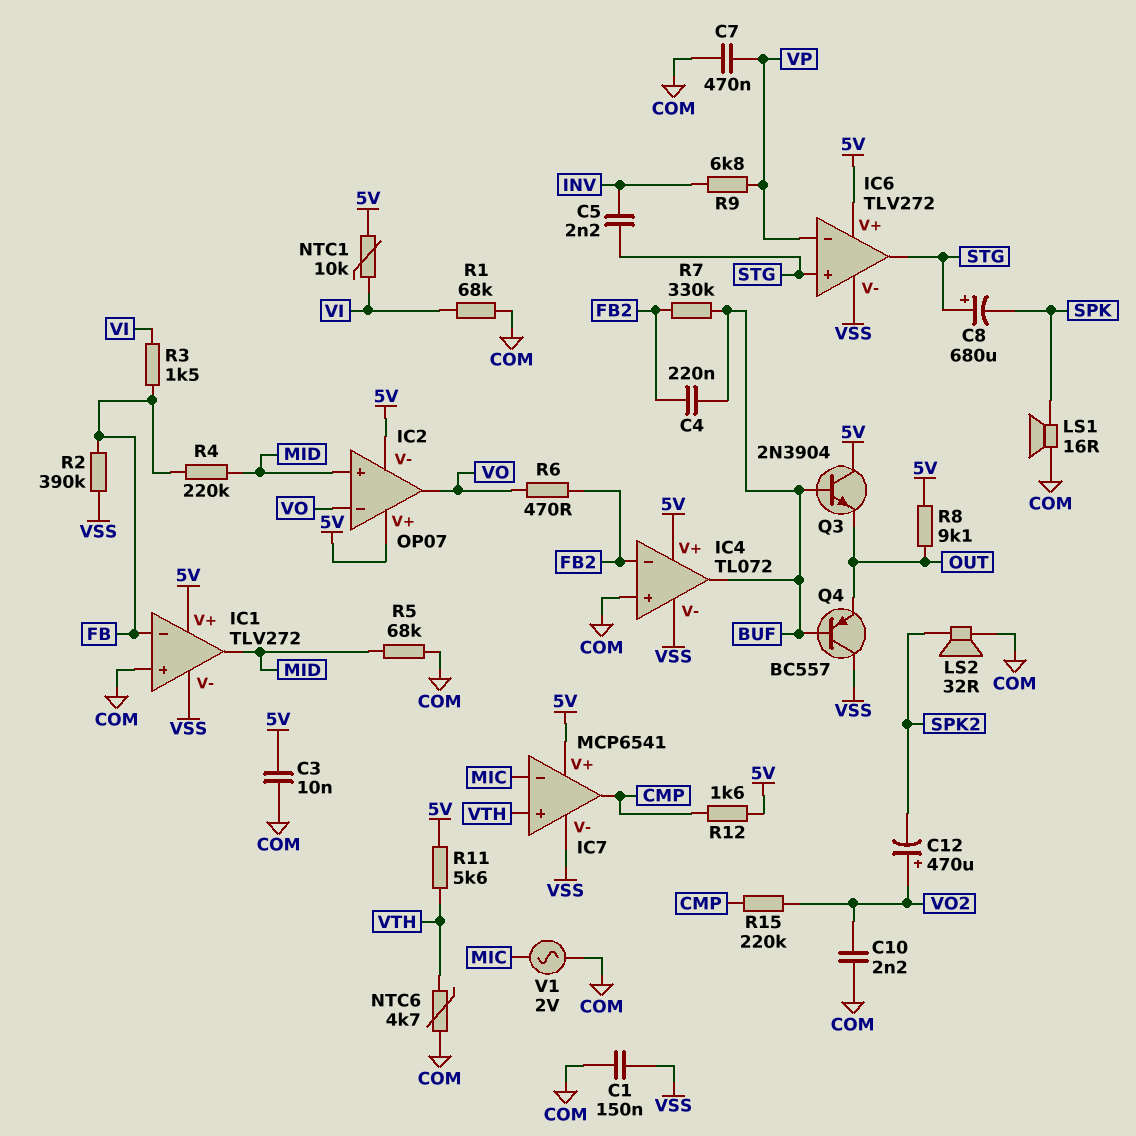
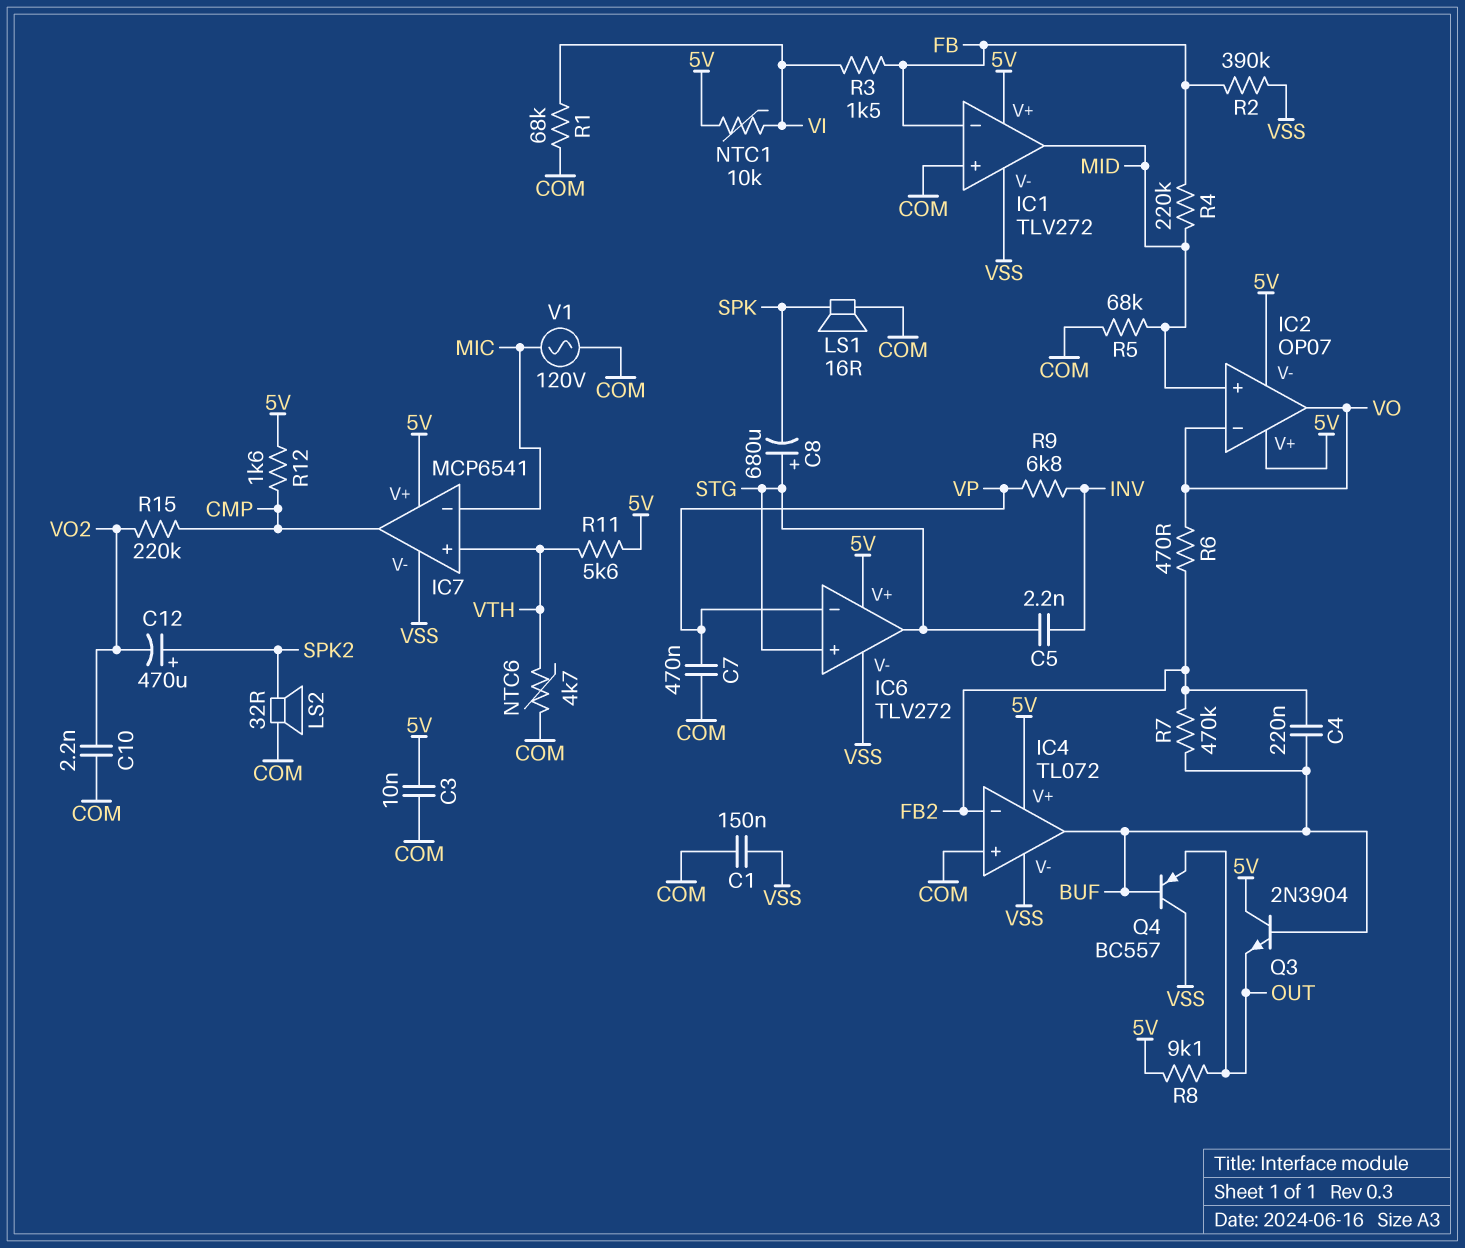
C12: 470uF (plus VO2, minus SPK2) -> 470uF (plus SPK2, minus VO2)
R7: 330k (BUF, FB2) -> 470k (BUF, FB2)
V1: AC 2V (COM, MIC) -> AC 120V (COM, MIC)

